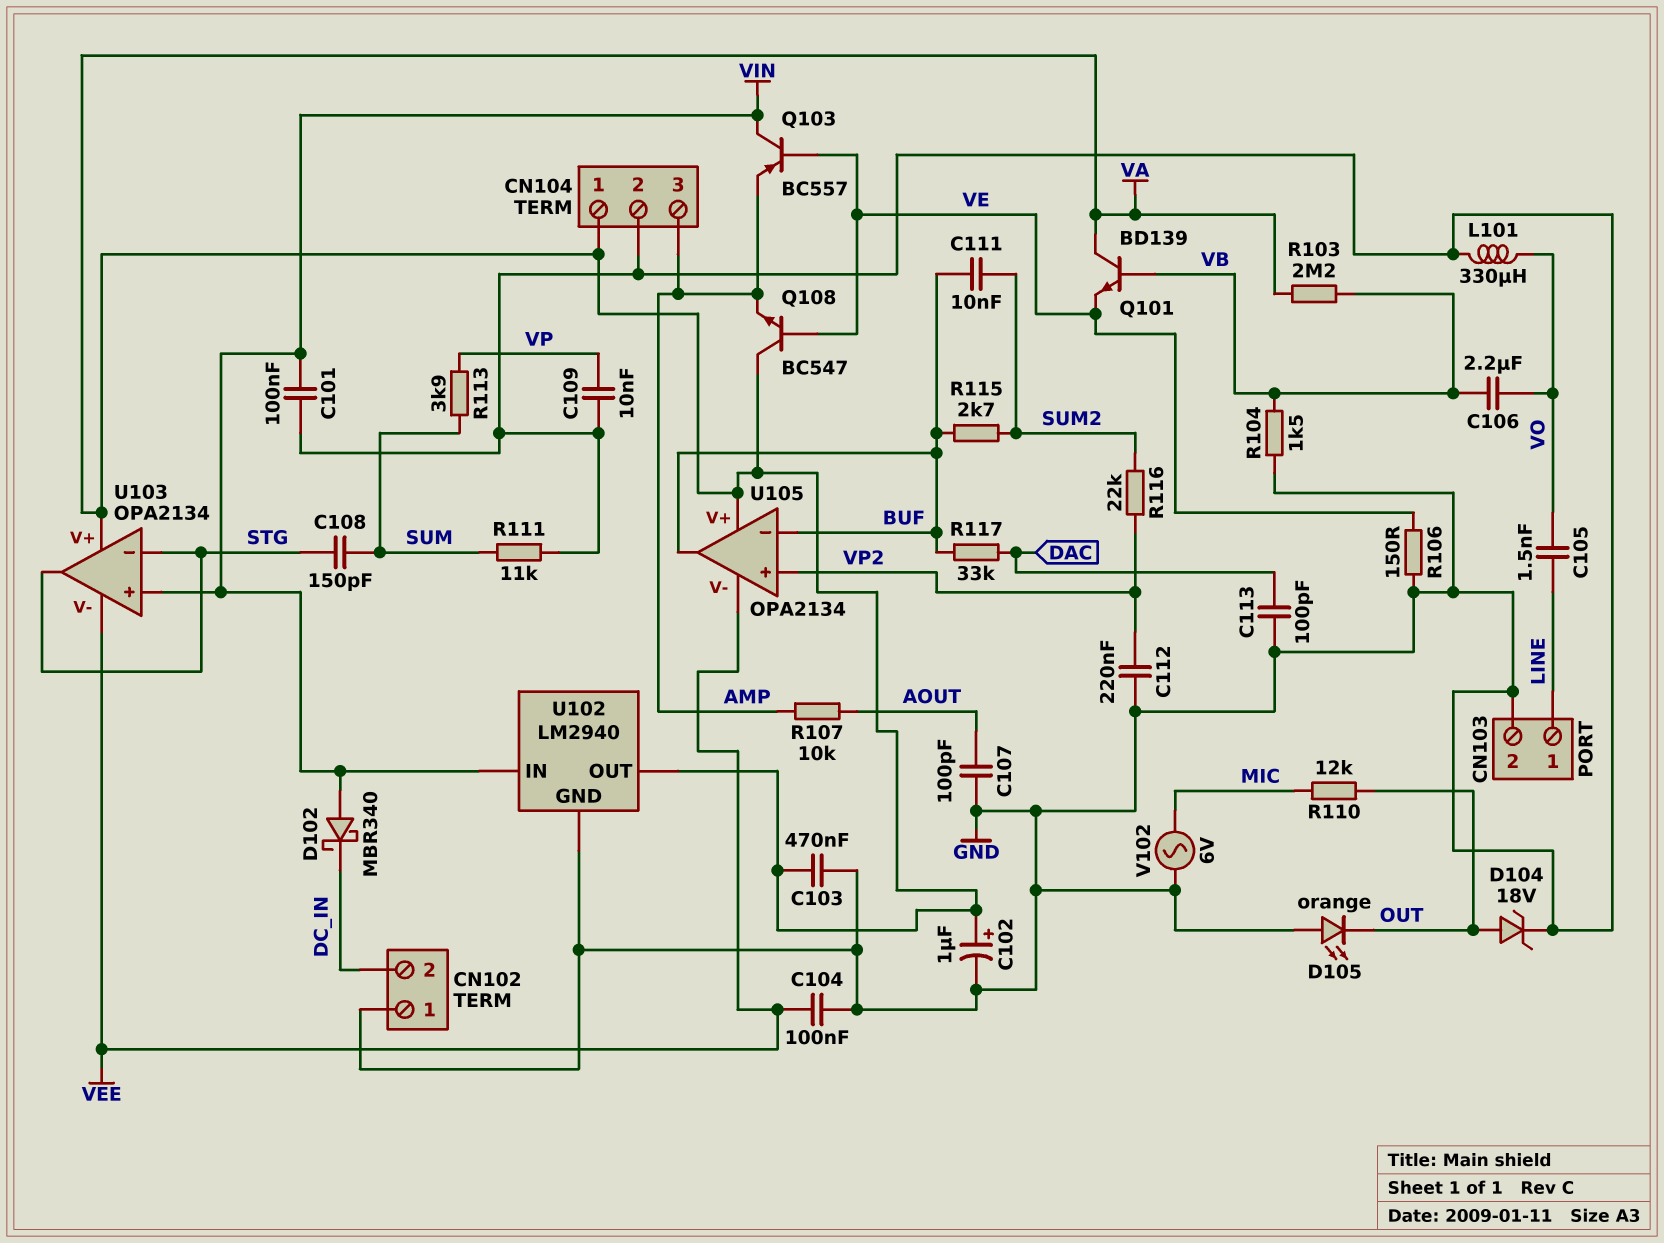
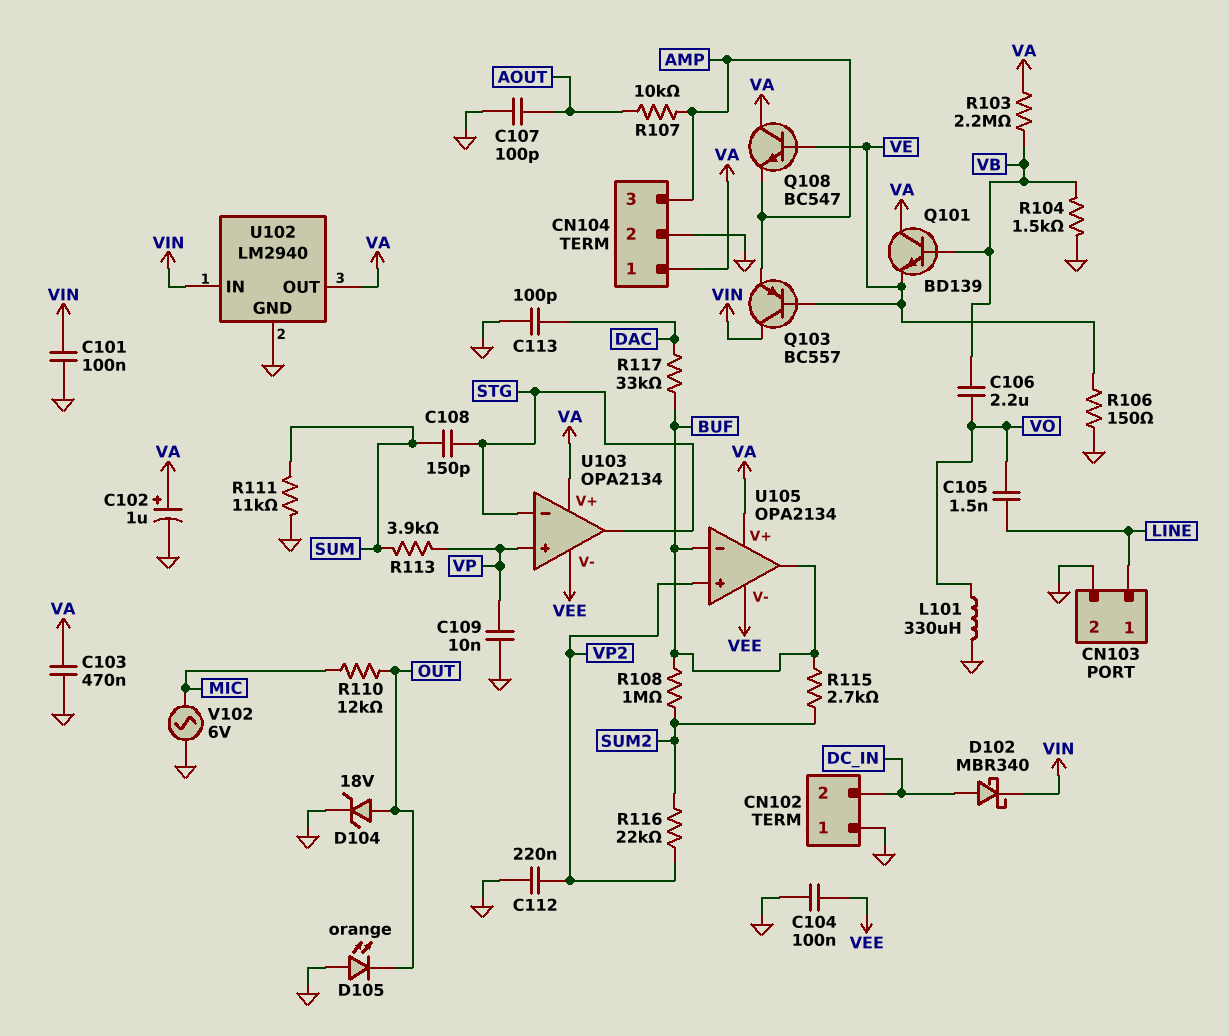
C111: 10nF (BUF, SUM2) -> none
D102: schottky MBR340 (A VIN, K DC_IN) -> schottky MBR340 (A DC_IN, K VIN)
R108: none -> 1M (BUF, SUM2)
U103 pin in+: VIN -> VP

